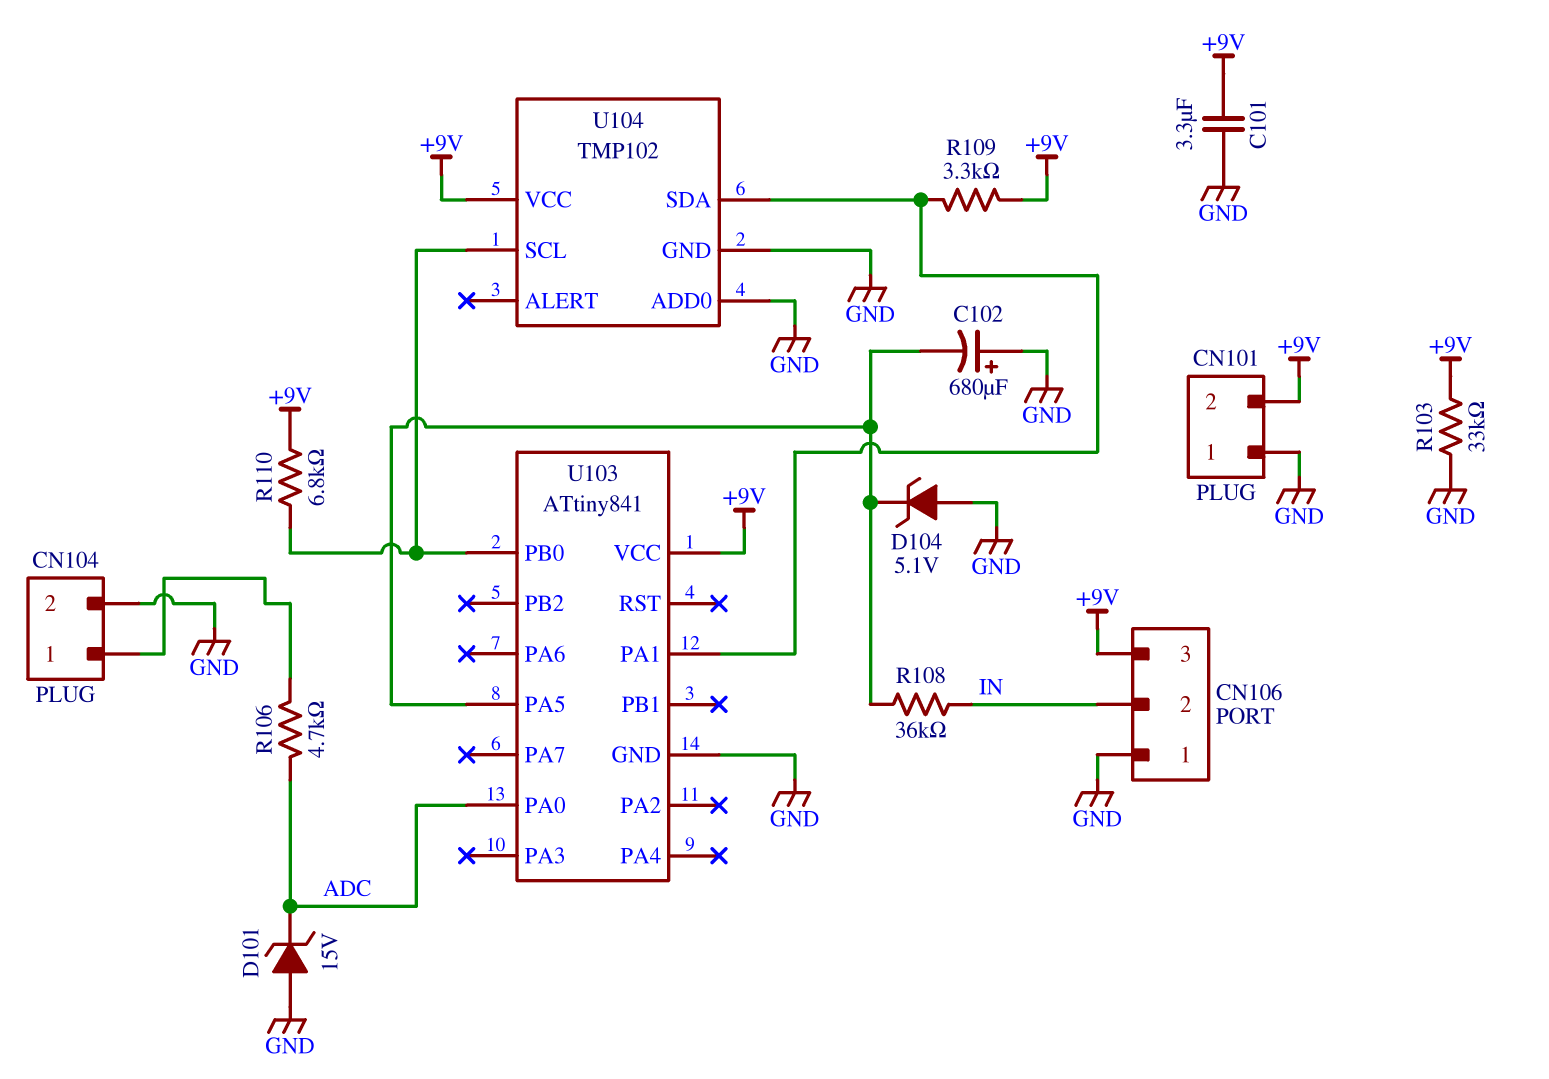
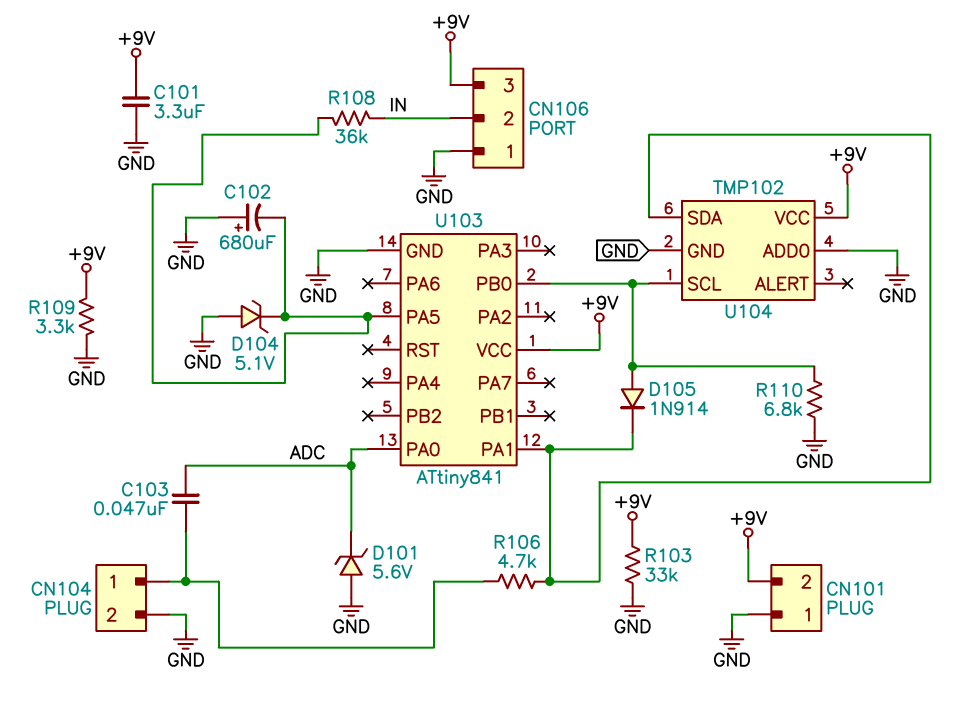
C103: none -> 47nF (ADC, CN104/1)
D101: zener 15V (A GND, K ADC) -> zener 5.6V (A GND, K ADC)
D105: none -> diode 1N914 (A U103/PB0, K U103/PA1)
R106: 4.7k (ADC, CN104/1) -> 4.7k (CN104/1, U103/PA1)
R109: 3.3k (+9V, U103/PA1) -> 3.3k (+9V, GND)
R110: 6.8k (+9V, U103/PB0) -> 6.8k (GND, U103/PB0)

